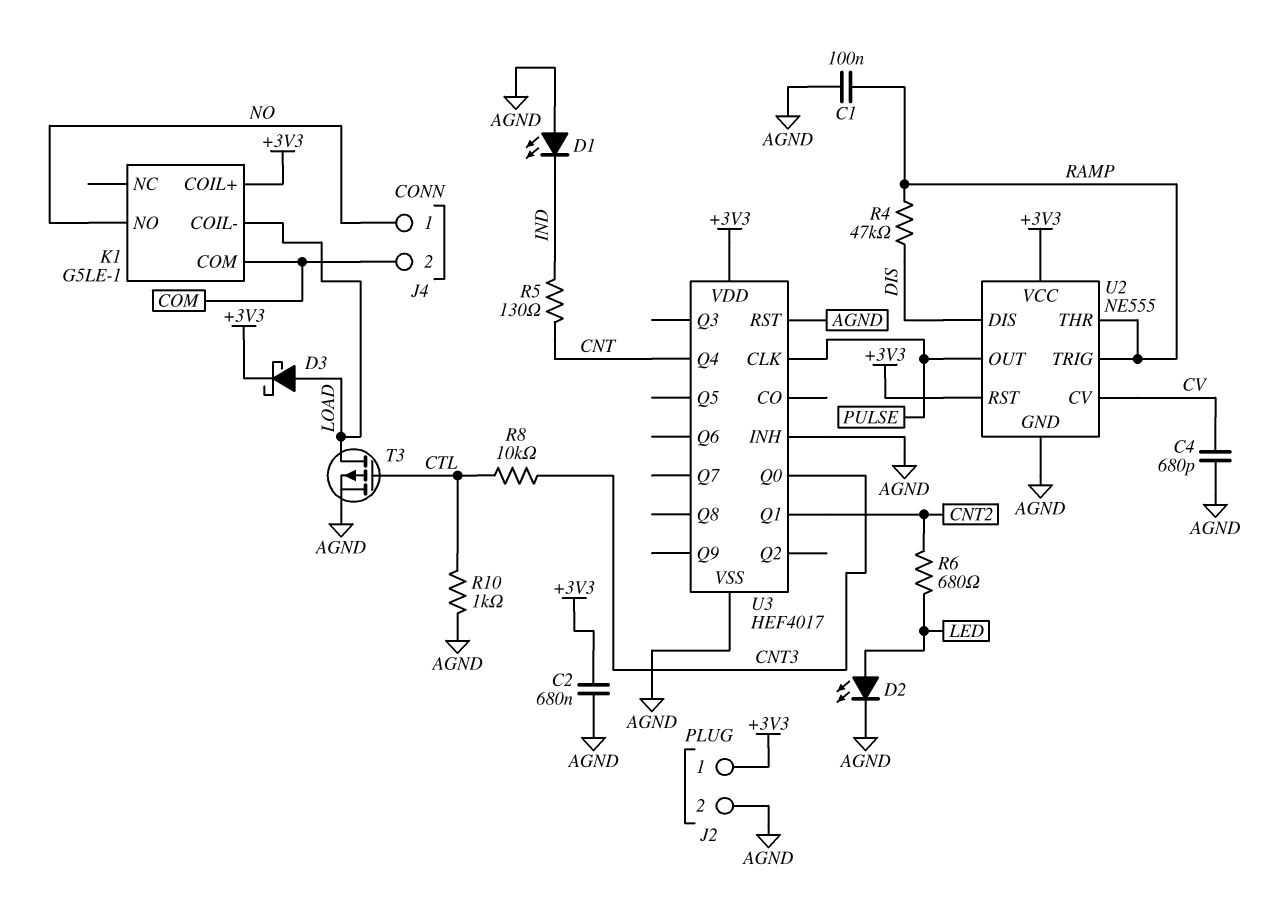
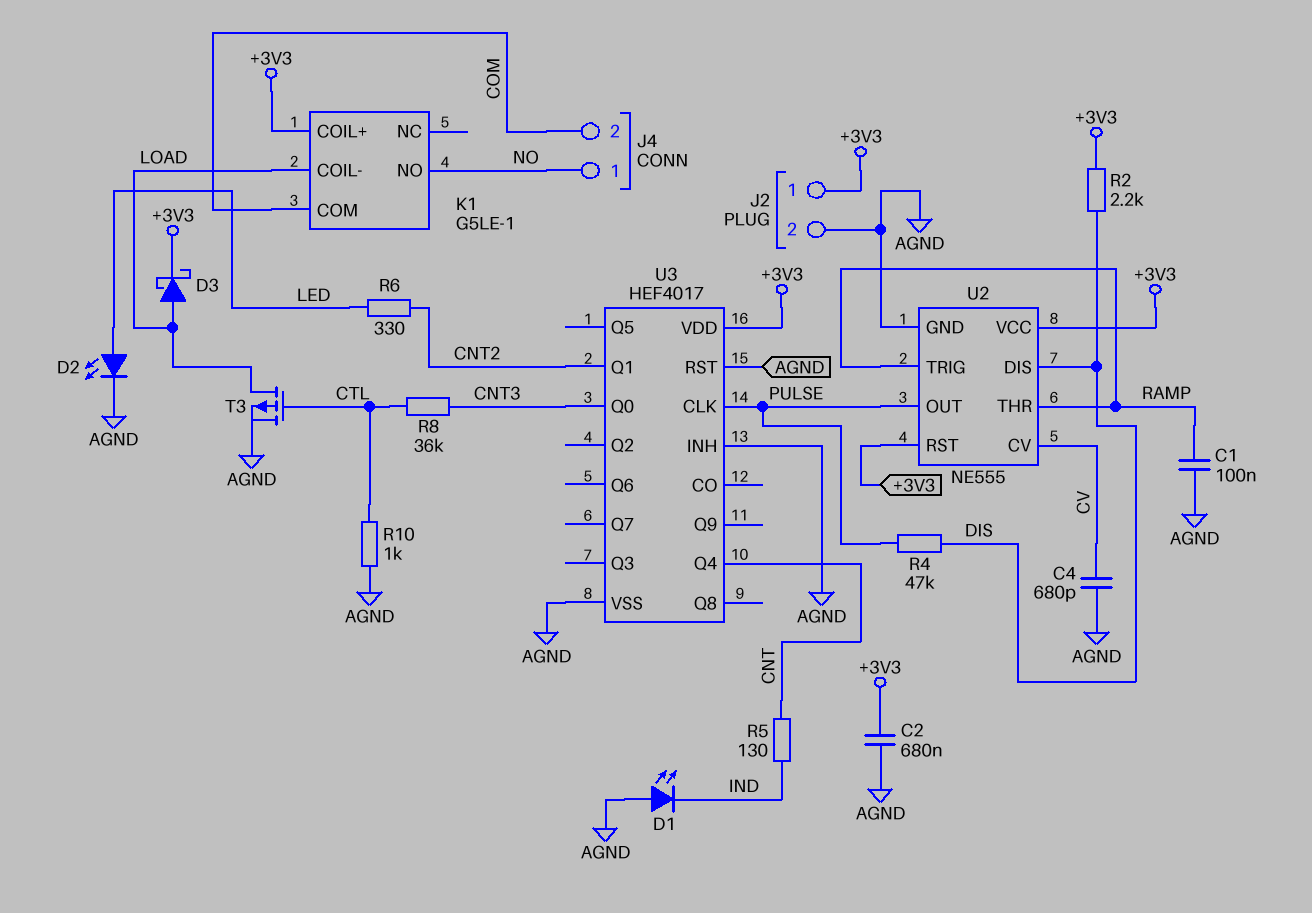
R2: none -> 2.2k (+3V3, DIS)
R4: 47k (DIS, RAMP) -> 47k (DIS, PULSE)
R6: 680 (CNT2, LED) -> 330 (CNT2, LED)
R8: 10k (CNT3, CTL) -> 36k (CNT3, CTL)

